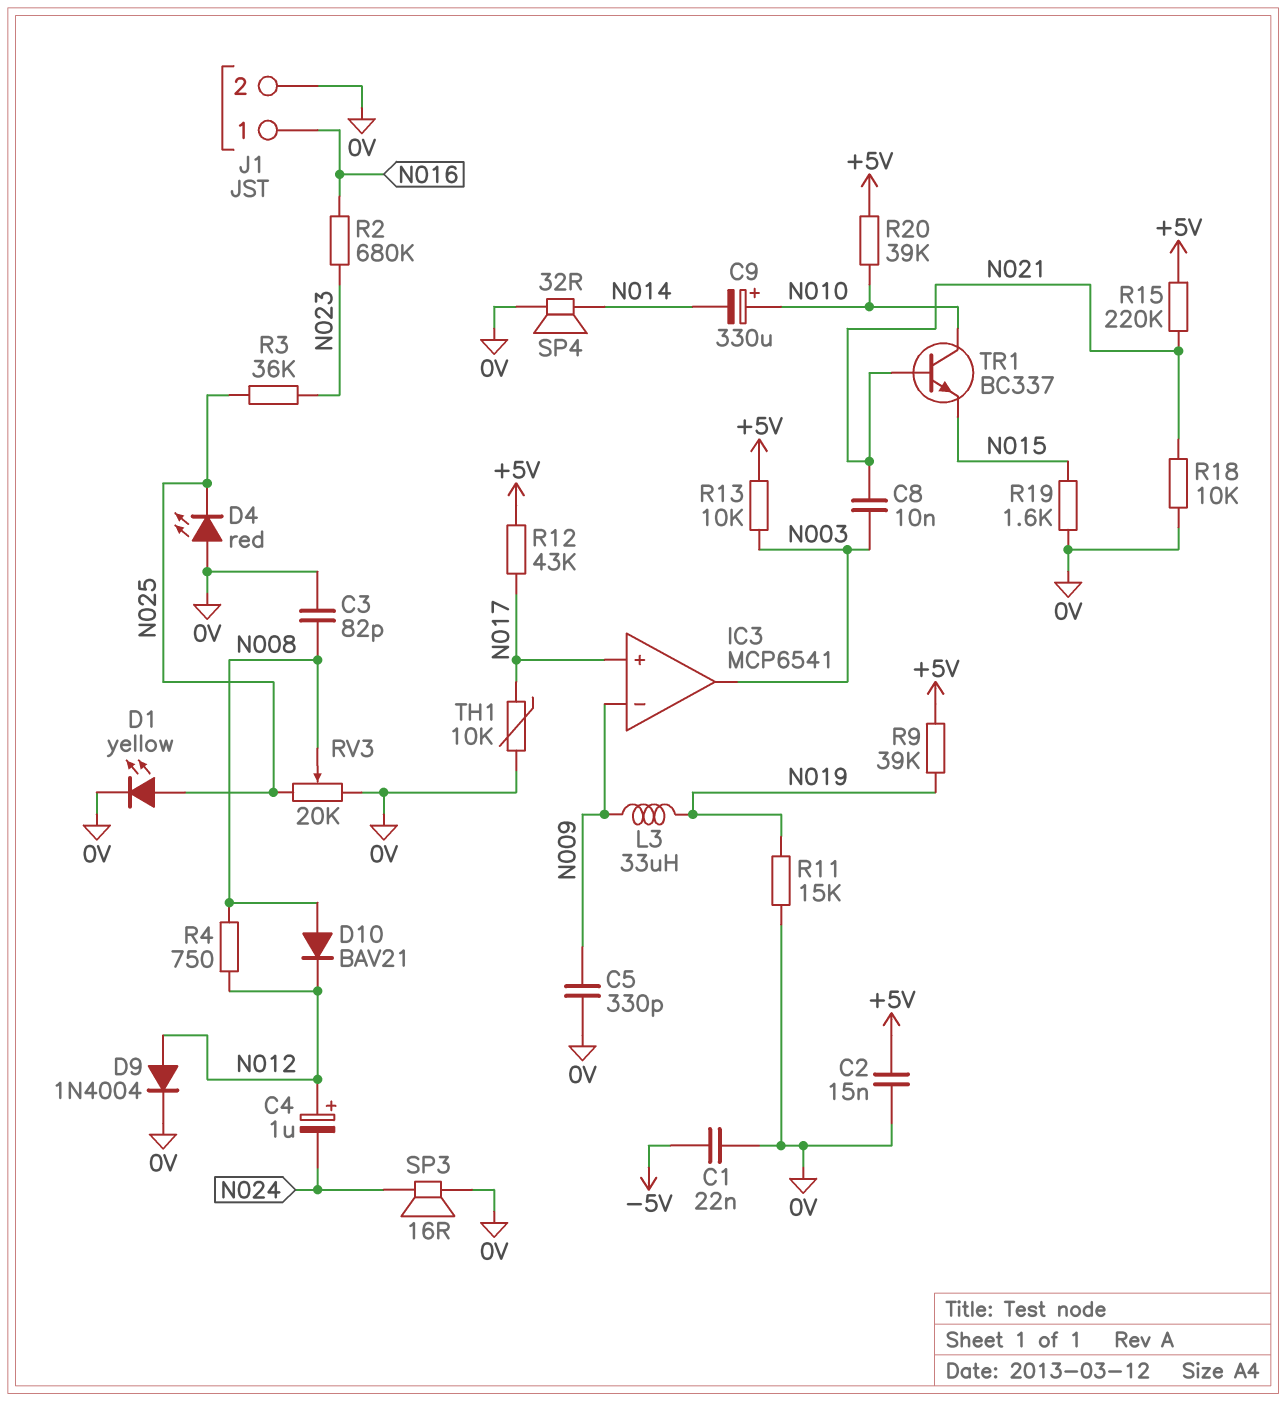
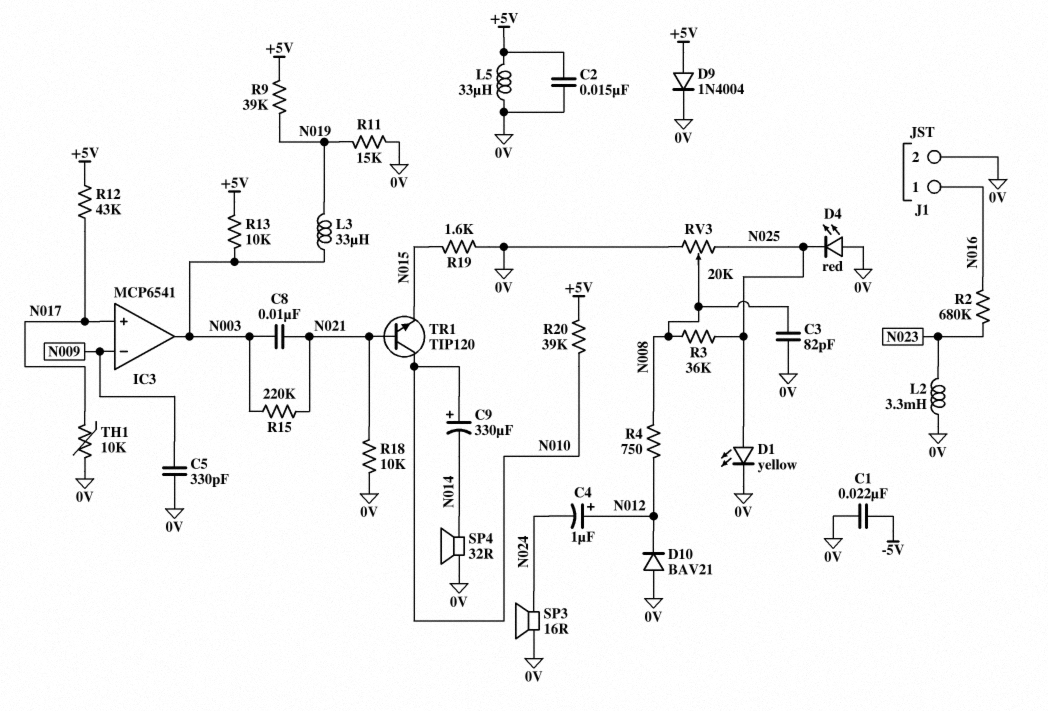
D9: diode 1N4004 (A N012, K 0V) -> diode 1N4004 (A +5V, K 0V)
D10: diode BAV21 (A N008, K N012) -> diode BAV21 (A 0V, K N012)
L2: none -> 3.3mH (0V, N023)
L3: 33uH (N009, N019) -> 33uH (N003, N019)
L5: none -> 33uH (+5V, 0V)
R3: 36k (N023, N025) -> 36k (N008, N025)
R15: 220k (+5V, N021) -> 220k (N003, N021)
TR1: NPN BC337 (B N021, C N010, E N015) -> NPN TIP120 (B N021, C N010, E N015)

